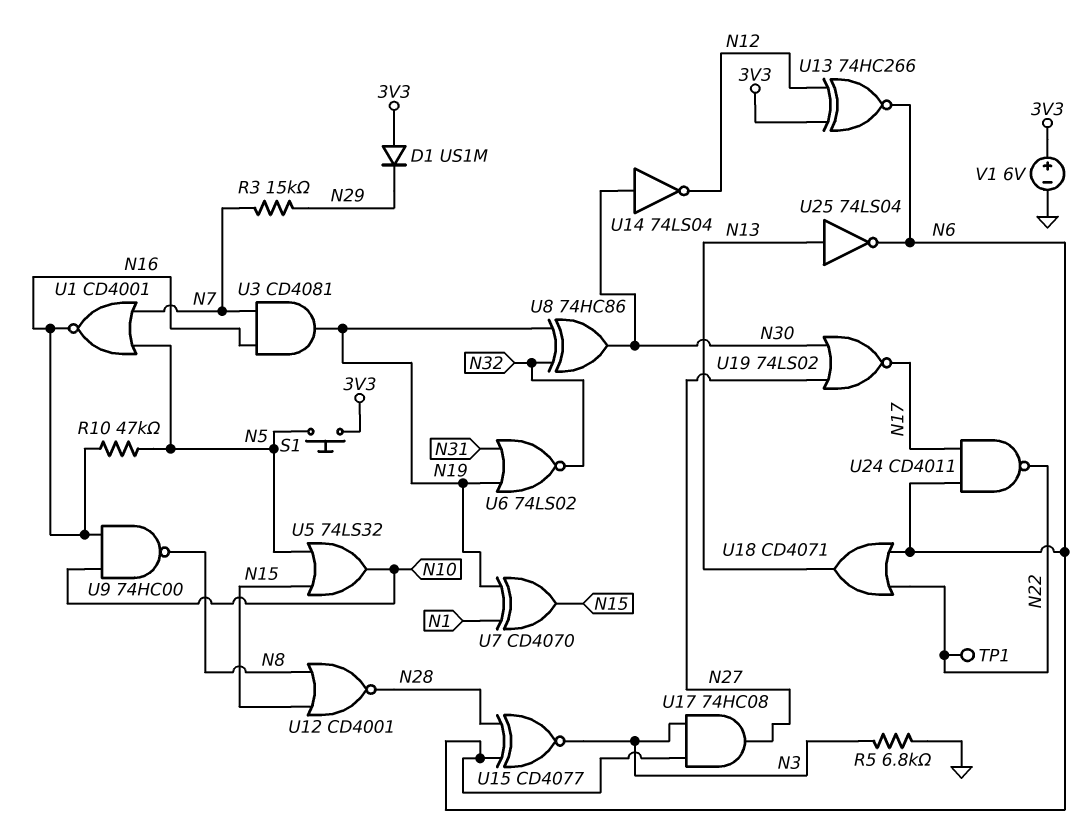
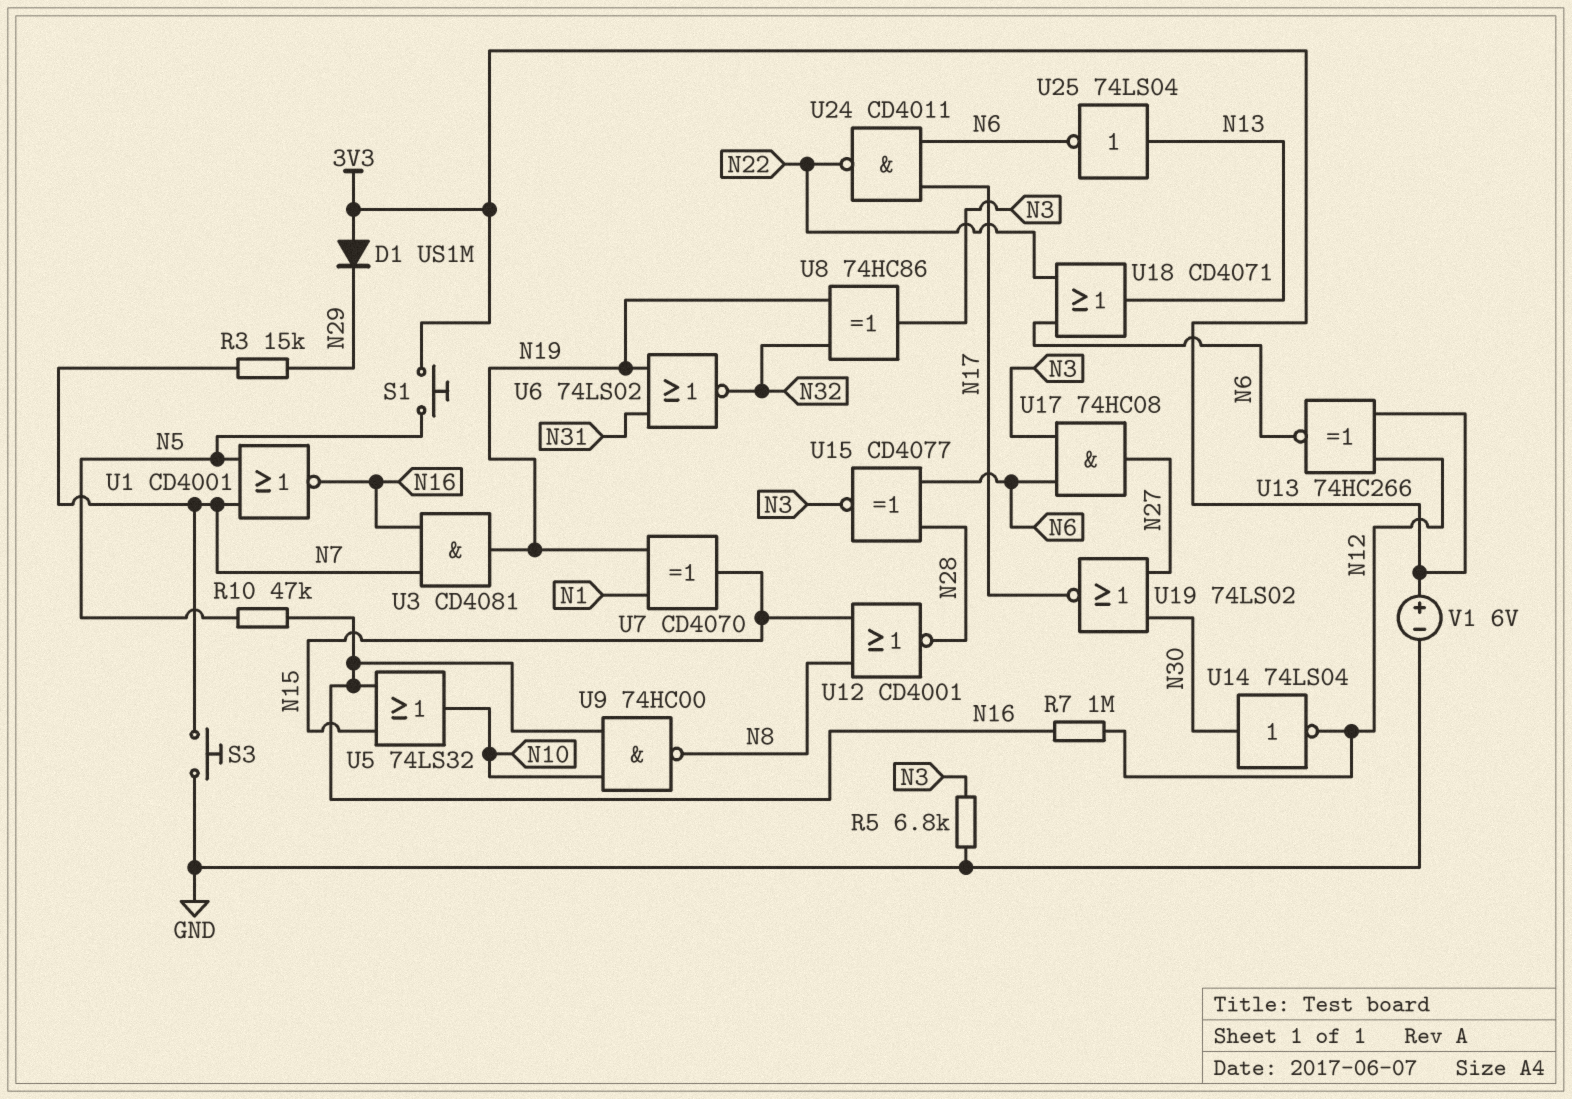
R7: none -> 1M (N12, N16)
S3: none -> button (GND, N7)
TP1: test point (N22) -> none
U5: OR 74LS32 (in N5, in N15, out N10) -> OR 74LS32 (in N15, in N16, out N10)
U8: XOR 74HC86 (in N19, in N32, out N30) -> XOR 74HC86 (in N19, in N32, out N3)

